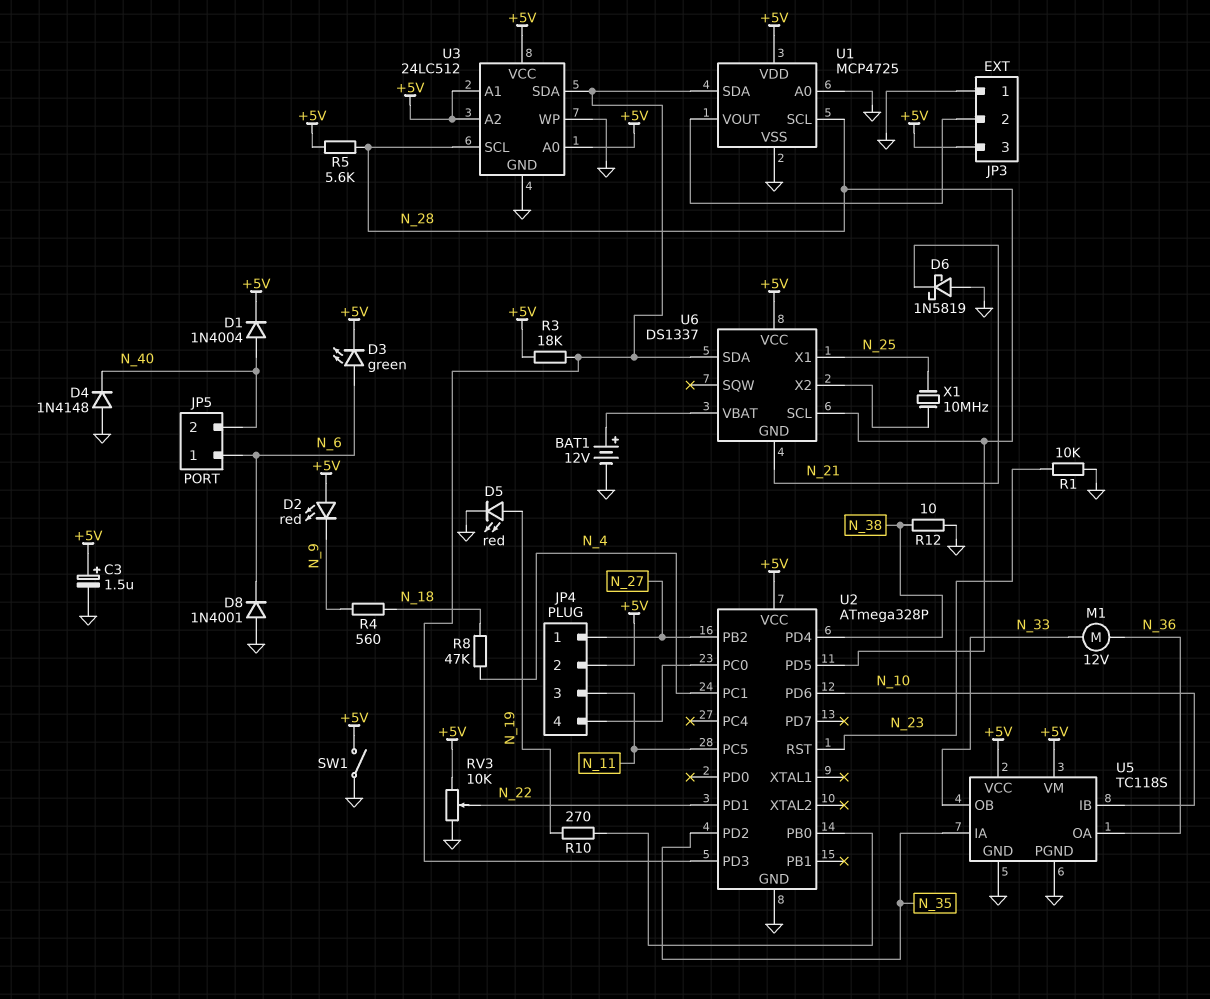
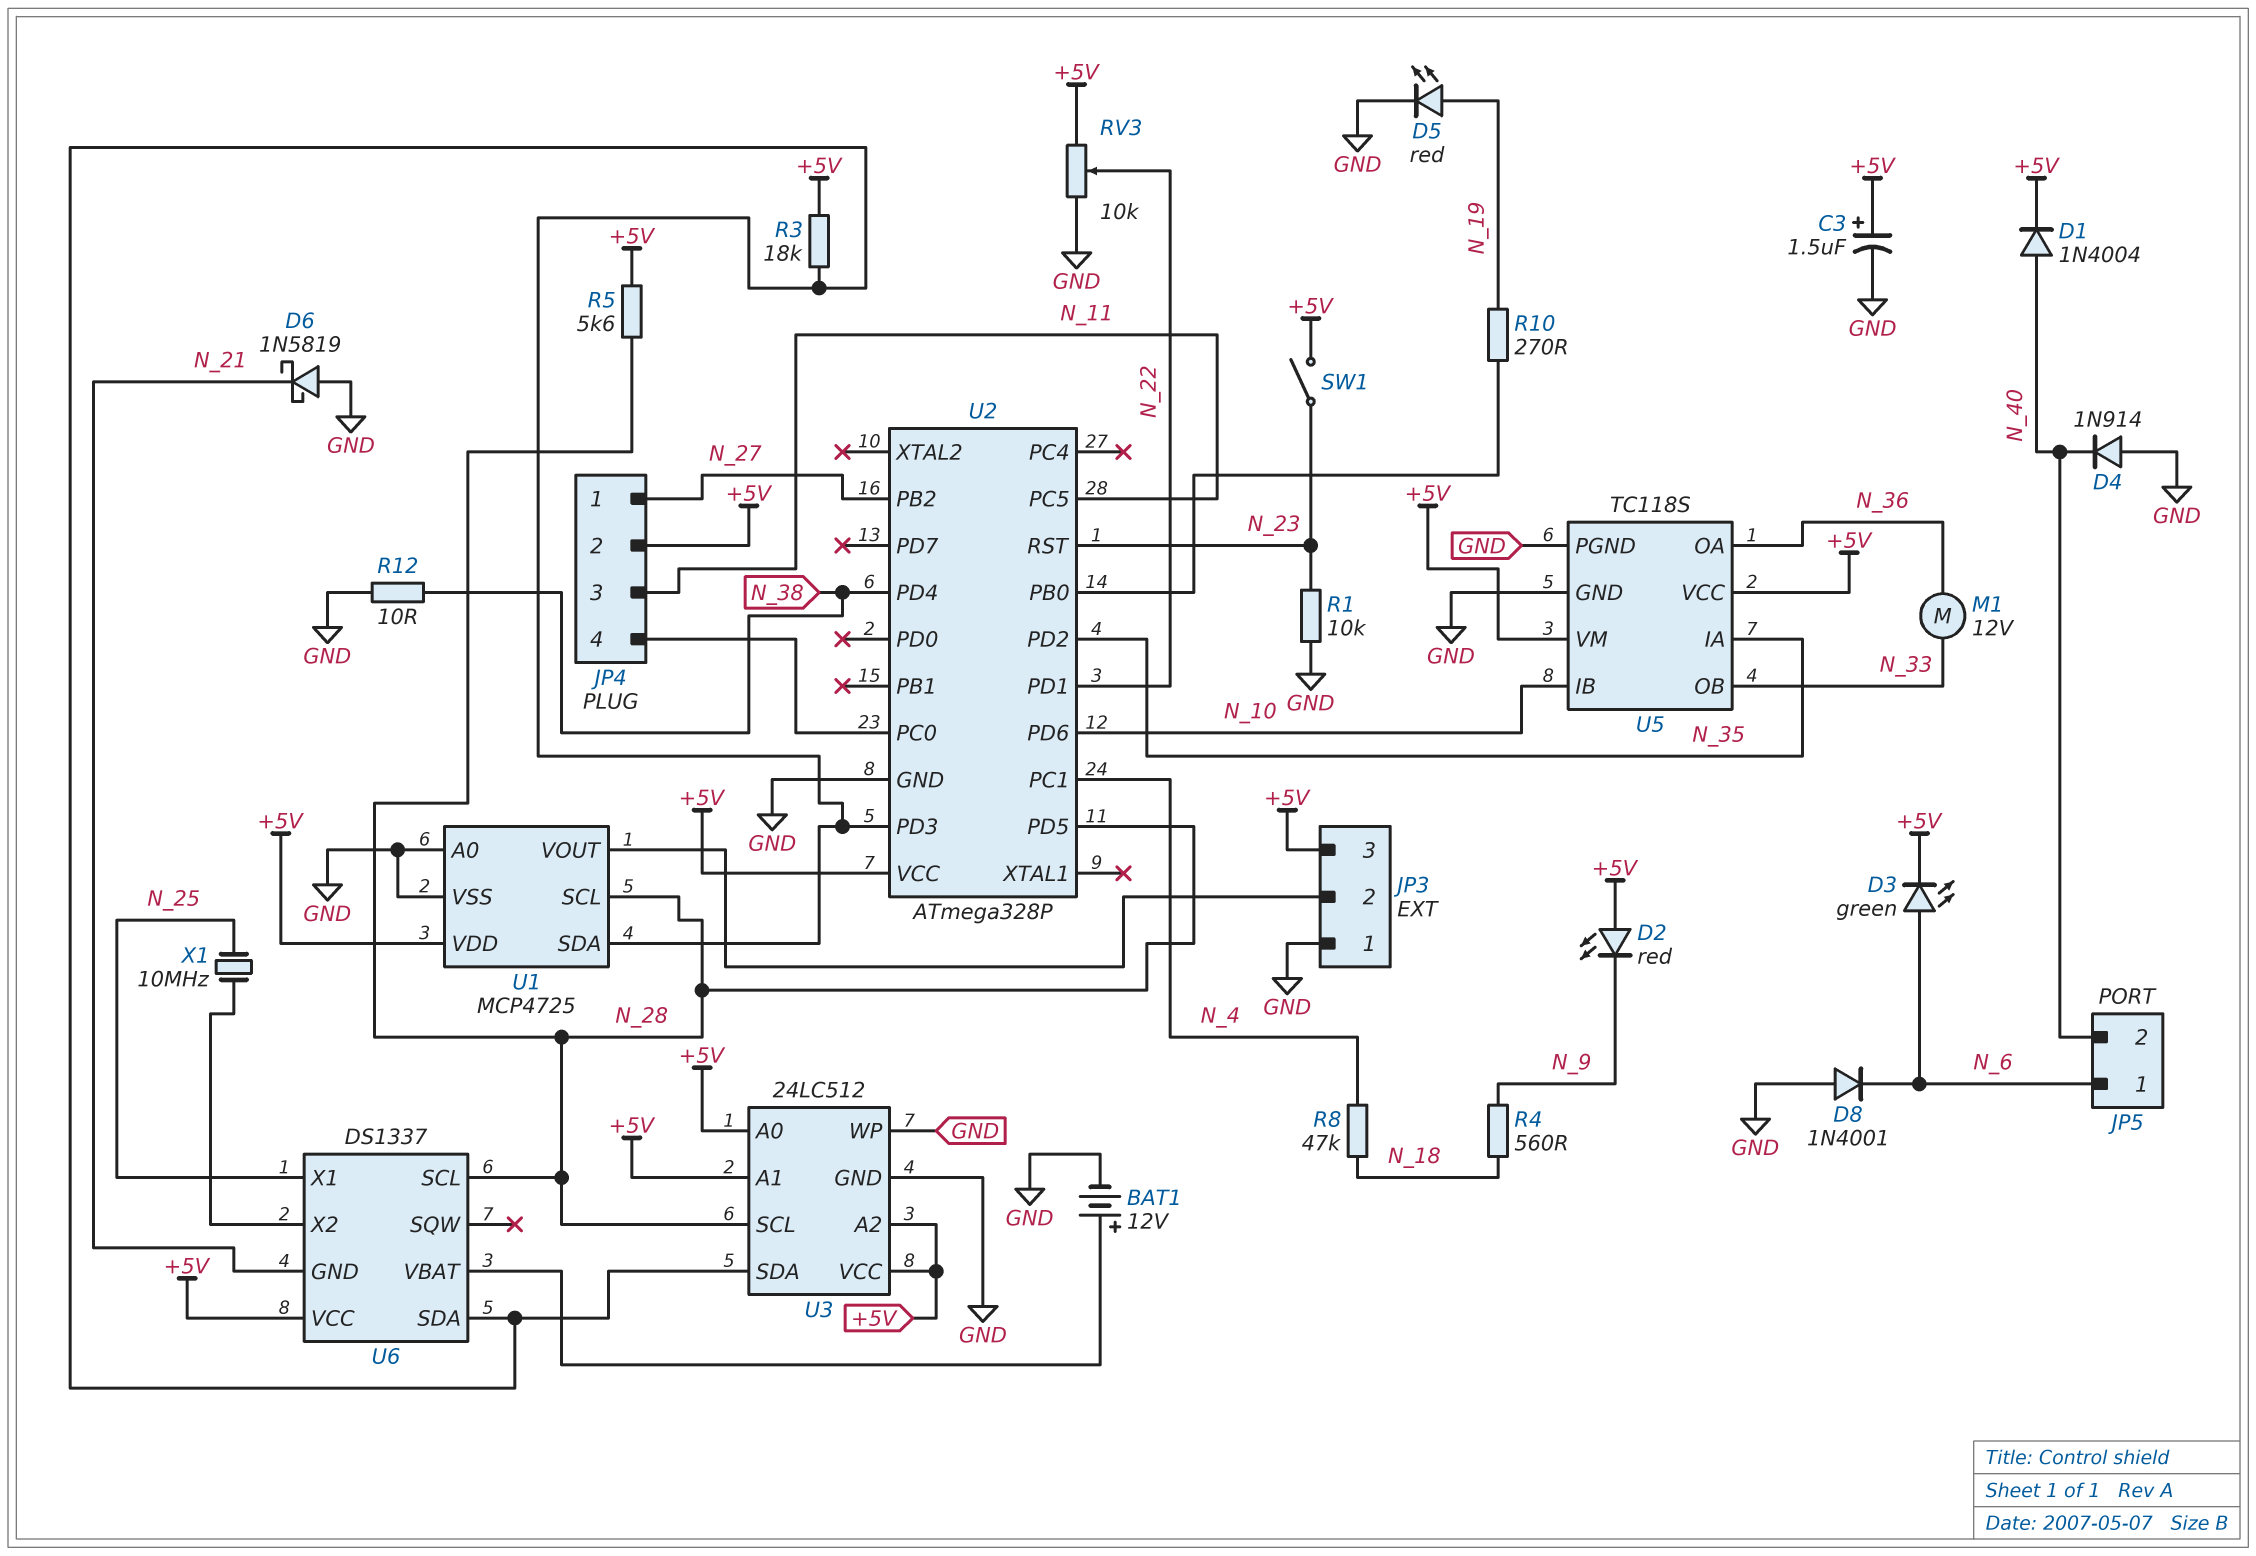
D4: diode 1N4148 (A GND, K N_40) -> diode 1N914 (A GND, K N_40)
SW1: switch (+5V, GND) -> switch (+5V, N_23)

